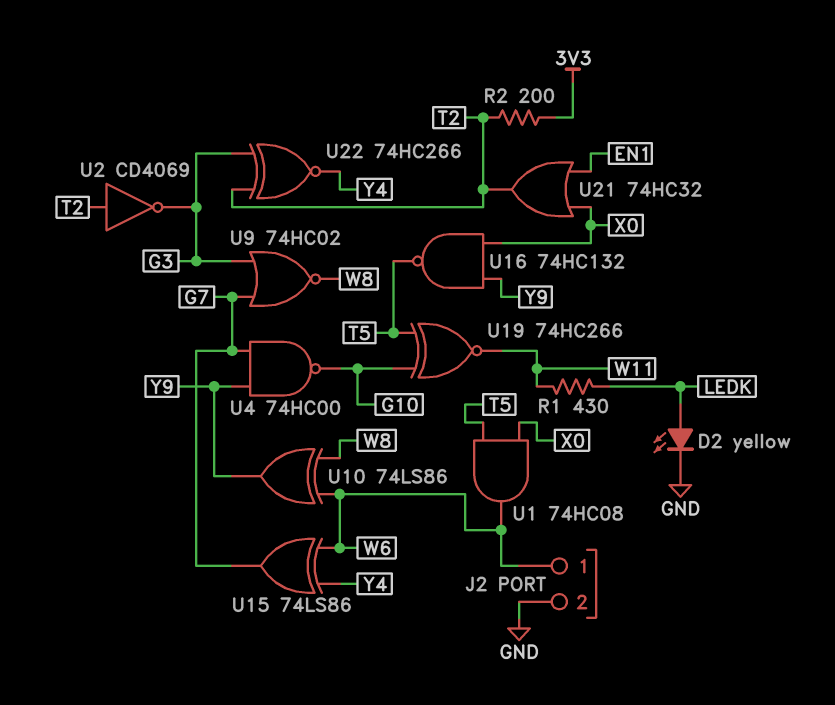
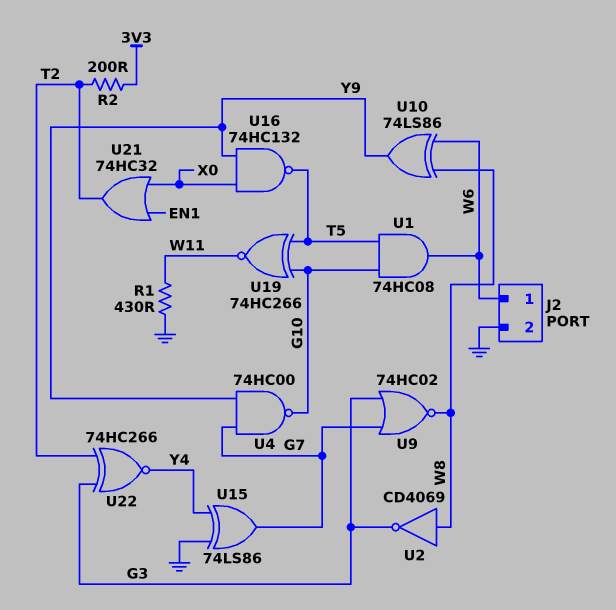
D2: LED yellow (A LEDK, K GND) -> none
R1: 430 (LEDK, W11) -> 430 (GND, W11)
U1: AND 74HC08 (in T5, in X0, out W6) -> AND 74HC08 (in G10, in T5, out W6)
U2: NOT CD4069 (in T2, out G3) -> NOT CD4069 (in W8, out G3)
U15: XOR 74LS86 (in W6, in Y4, out G7) -> XOR 74LS86 (in GND, in Y4, out G7)

